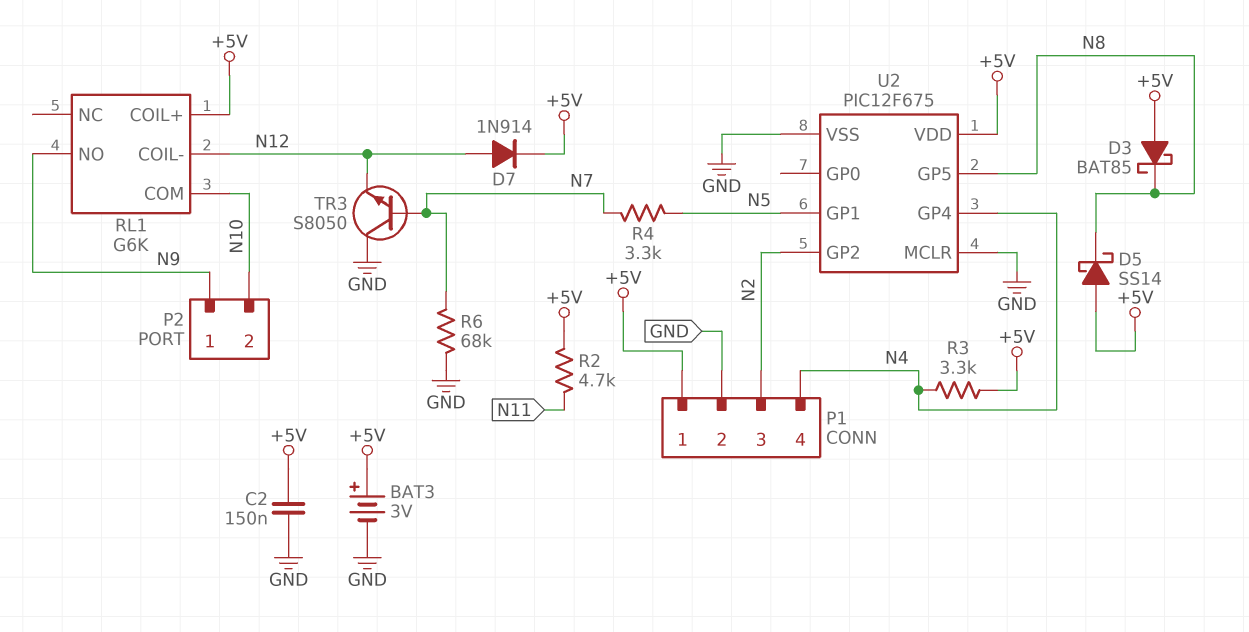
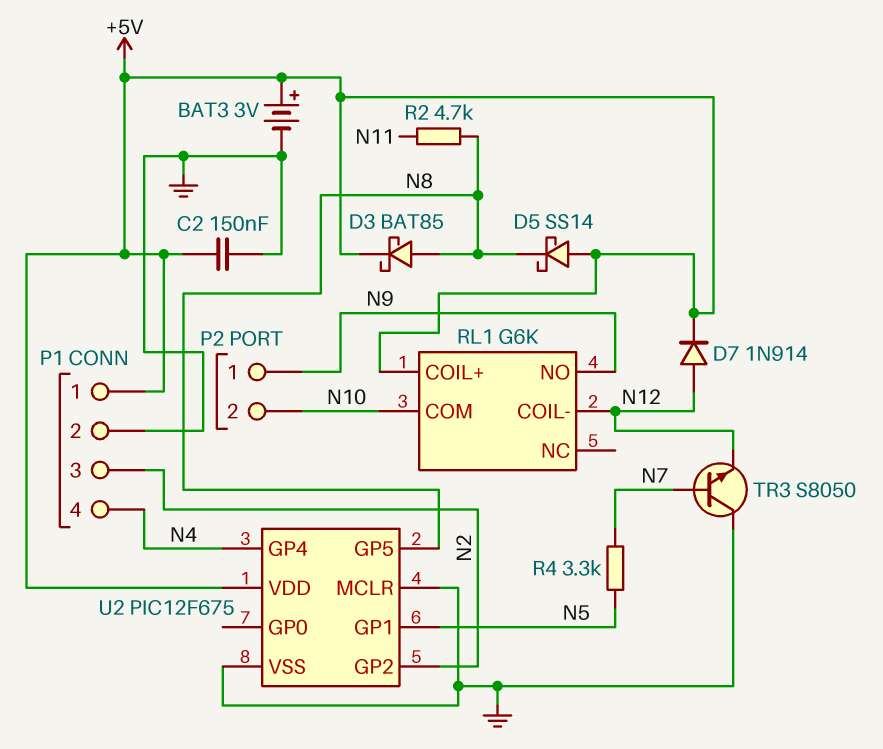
D3: schottky BAT85 (A +5V, K N8) -> schottky BAT85 (A N8, K +5V)
R2: 4.7k (+5V, N11) -> 4.7k (N8, N11)
R3: 3.3k (+5V, N4) -> none
R6: 68k (GND, N7) -> none

